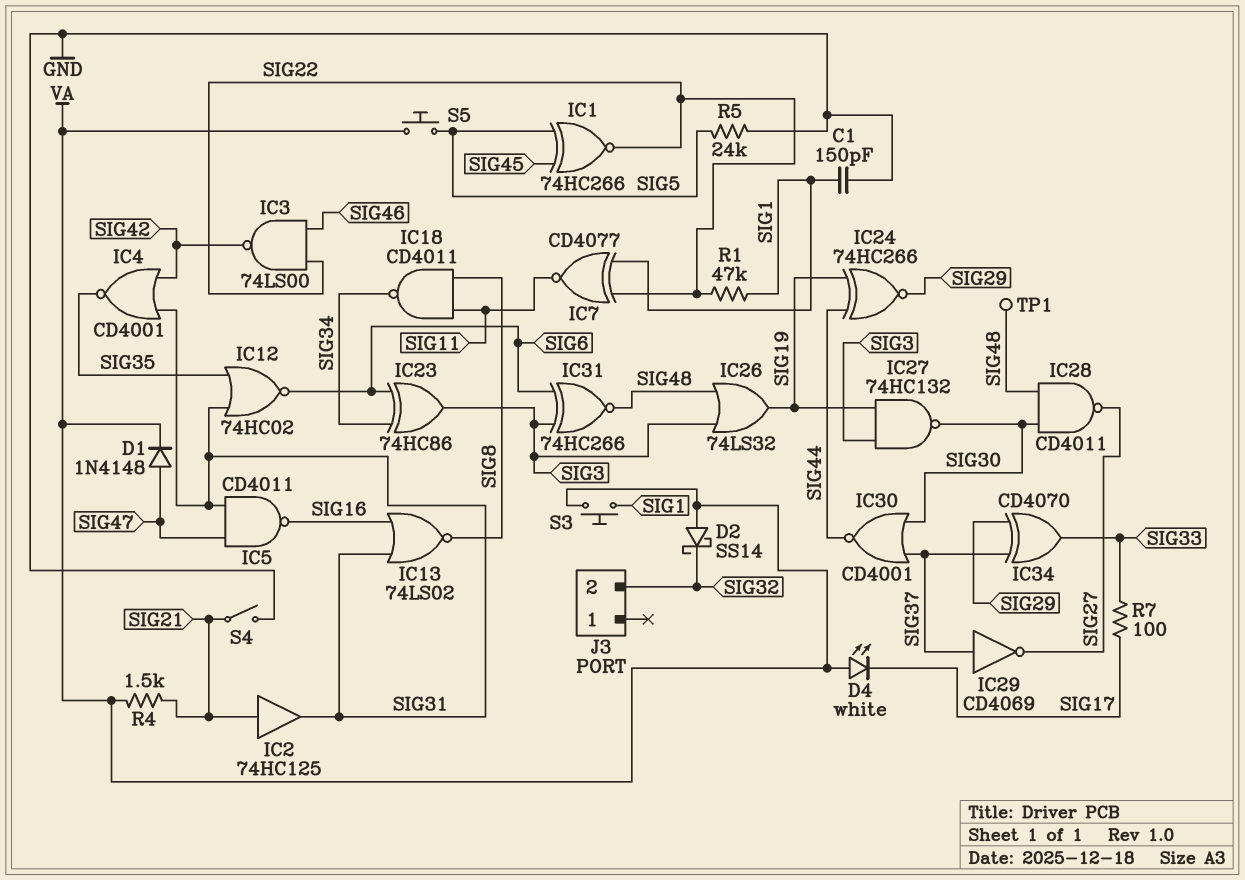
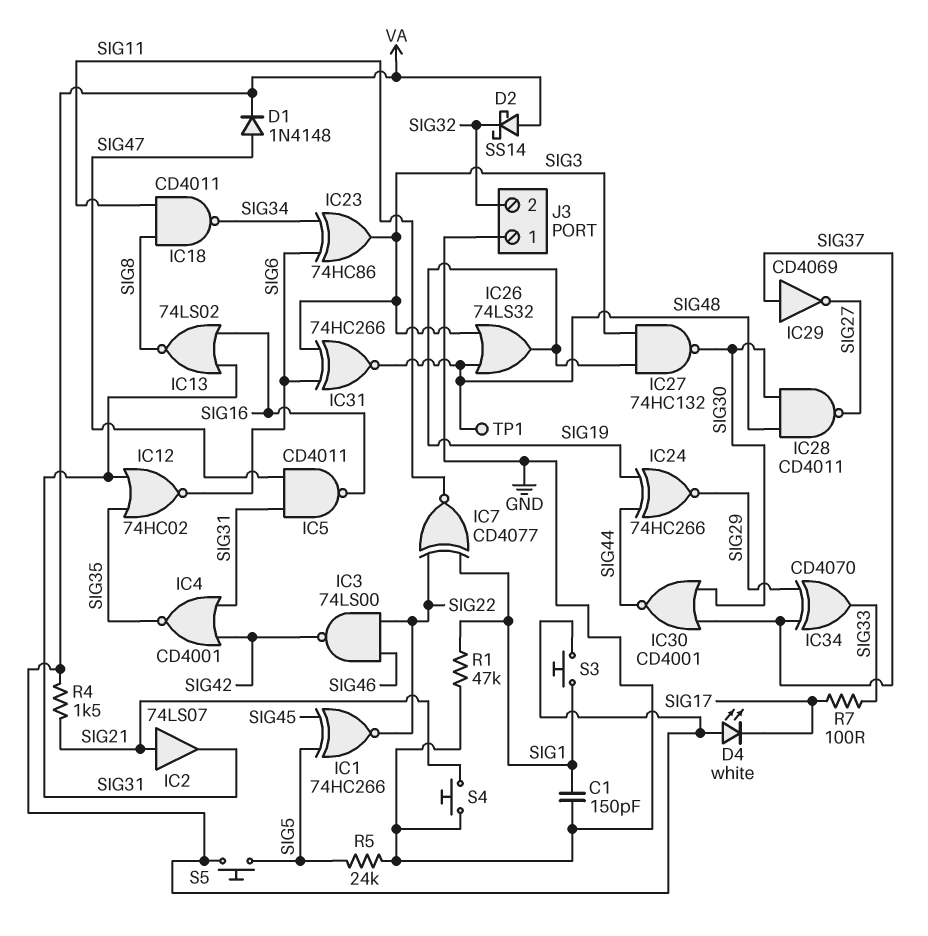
IC2: buffer 74HC125 (in SIG21, out SIG31) -> buffer 74LS07 (in SIG21, out SIG31)
J3 pin 1: none -> GND
R1: 47k (SIG1, SIG22) -> 47k (GND, SIG1)
S4: switch (GND, SIG21) -> button (GND, SIG21)

